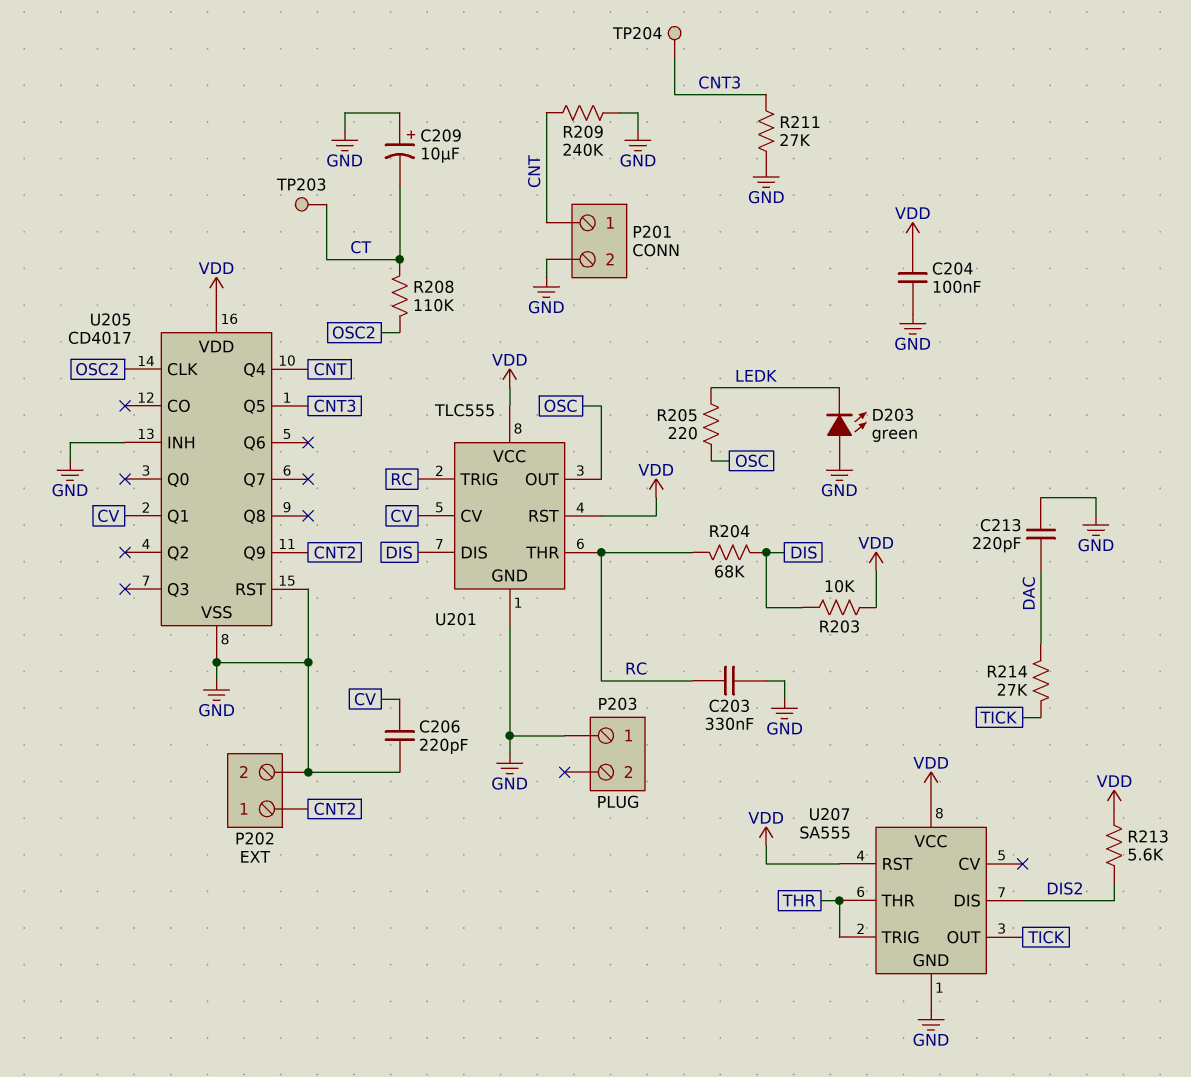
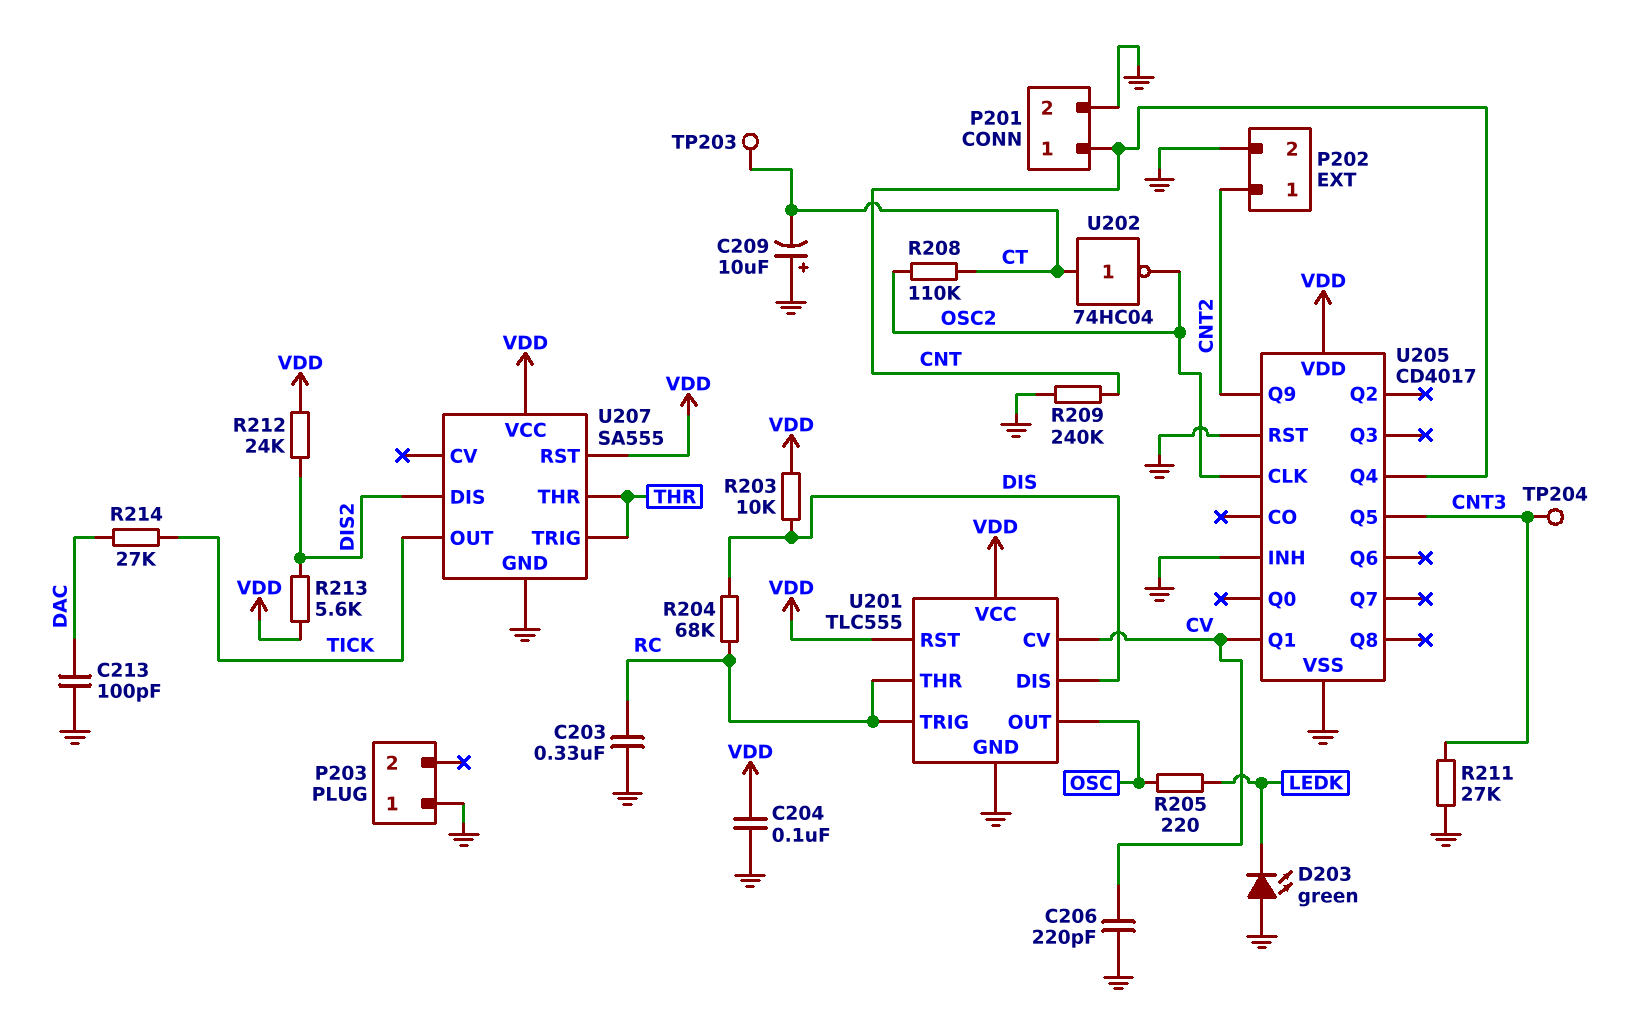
C213: 220pF (DAC, GND) -> 100pF (DAC, GND)
R212: none -> 24k (DIS2, VDD)
U202: none -> NOT 74HC04 (in CT, out OSC2)

